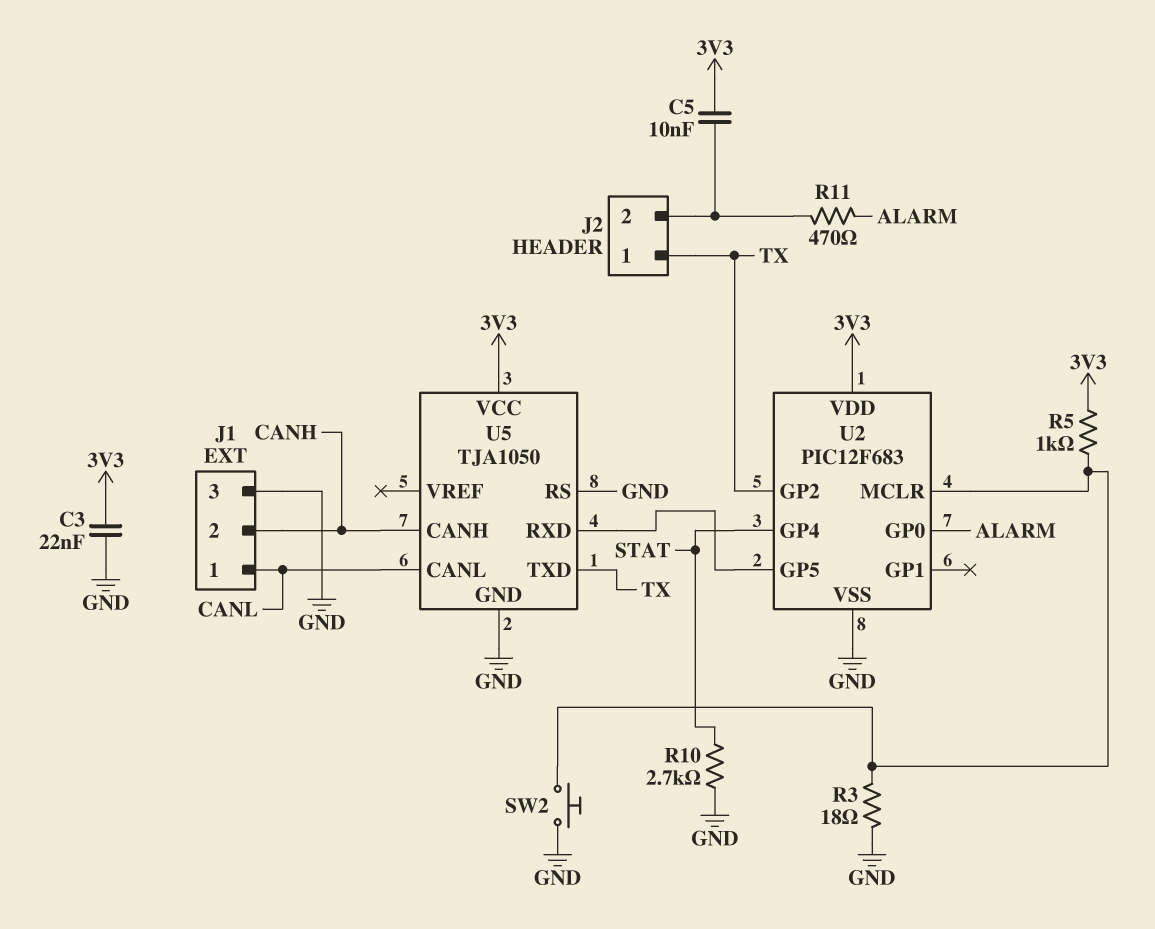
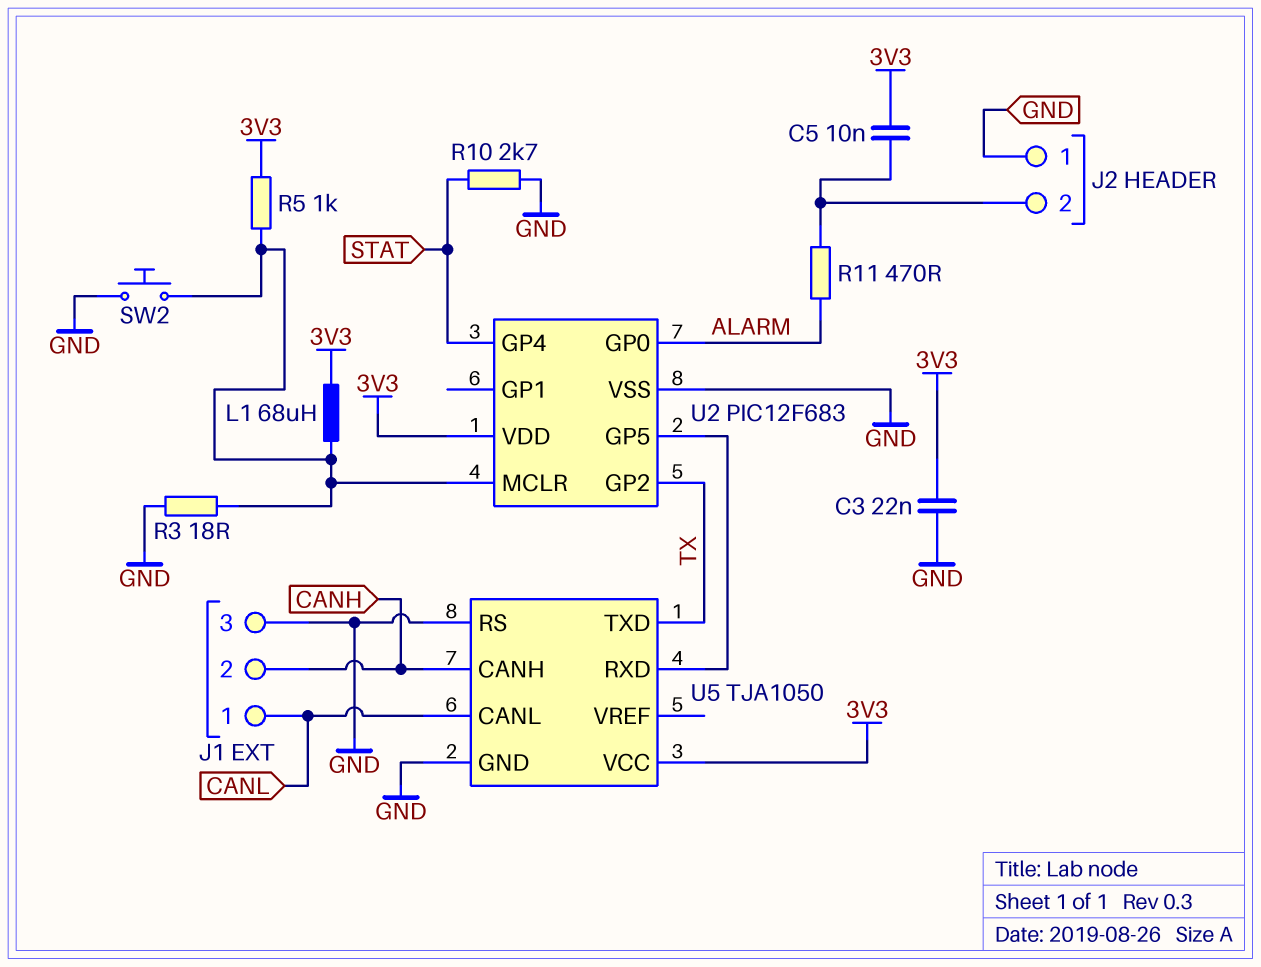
J2 pin 1: TX -> GND
L1: none -> 68uH (3V3, U2/MCLR)

